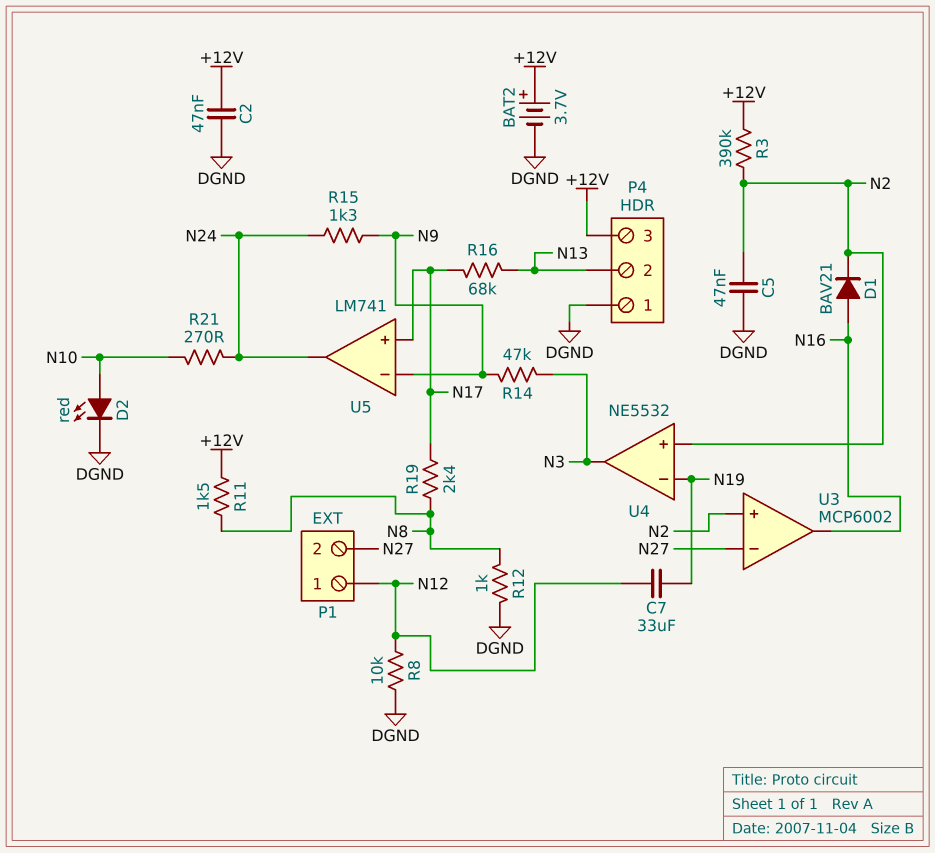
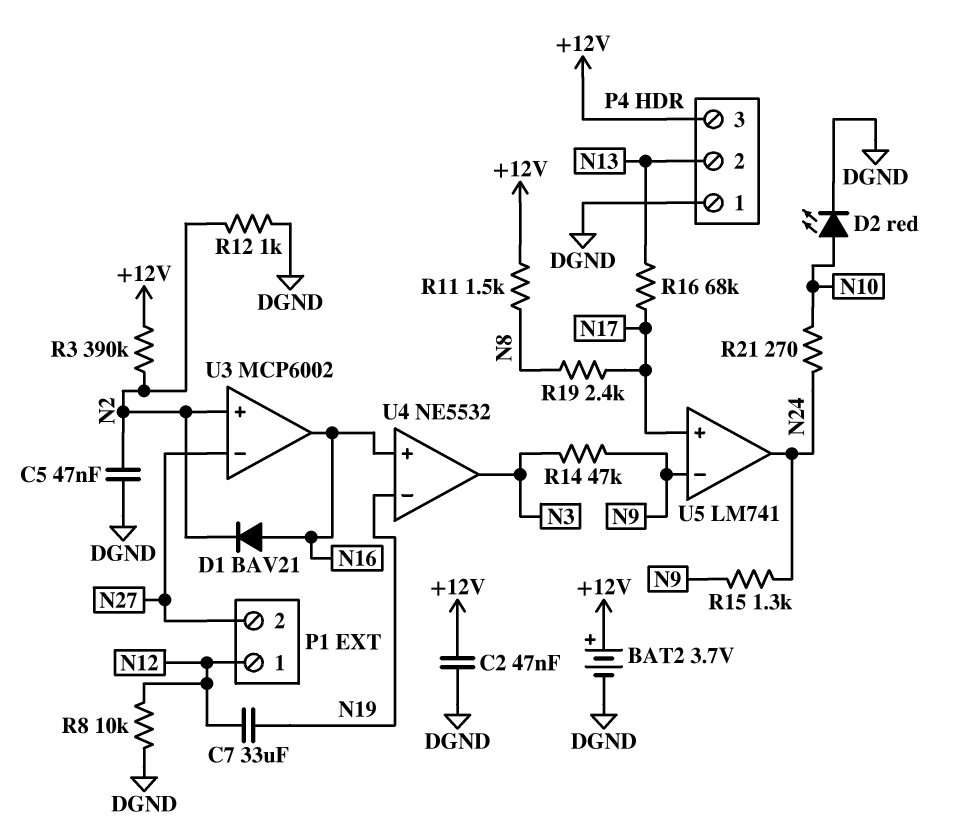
R12: 1k (DGND, N8) -> 1k (DGND, N2)
U4 pin in+: N2 -> N16

